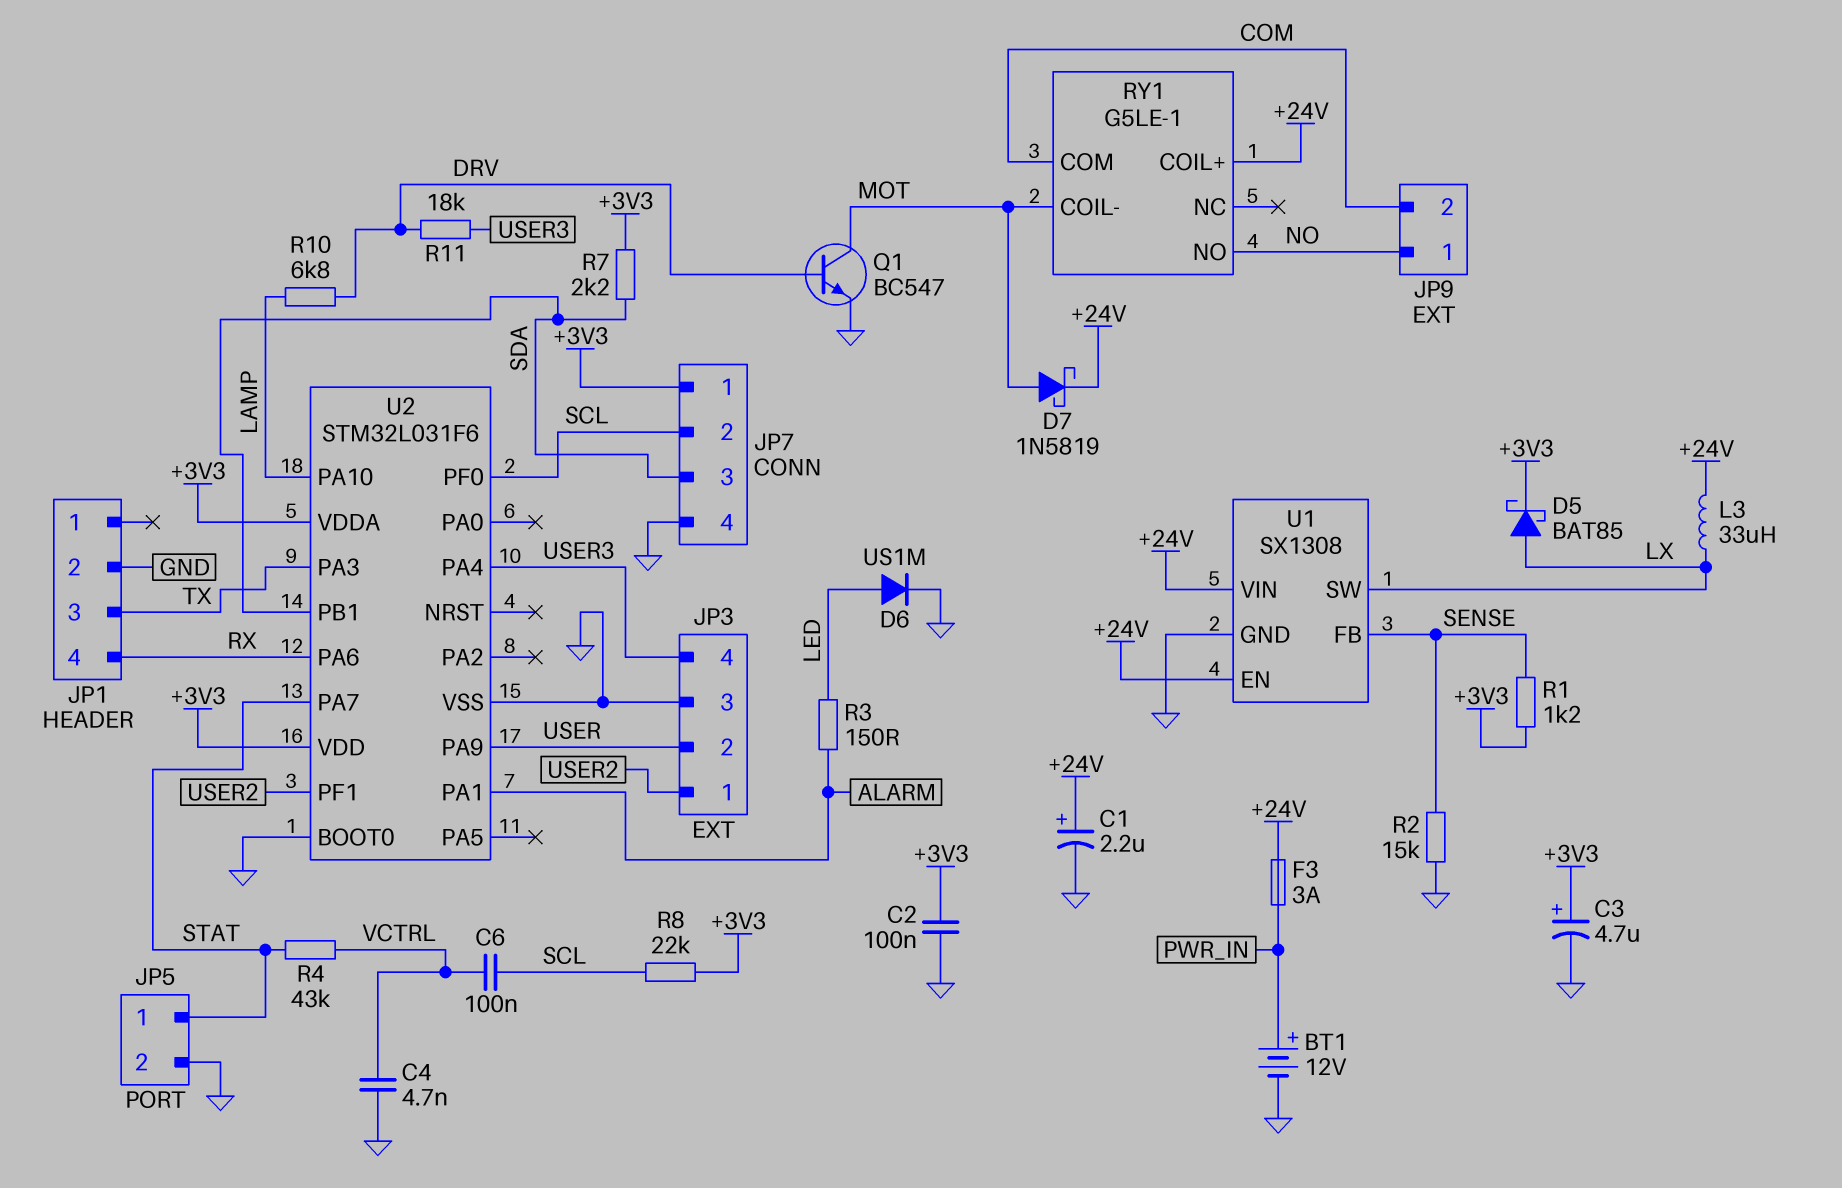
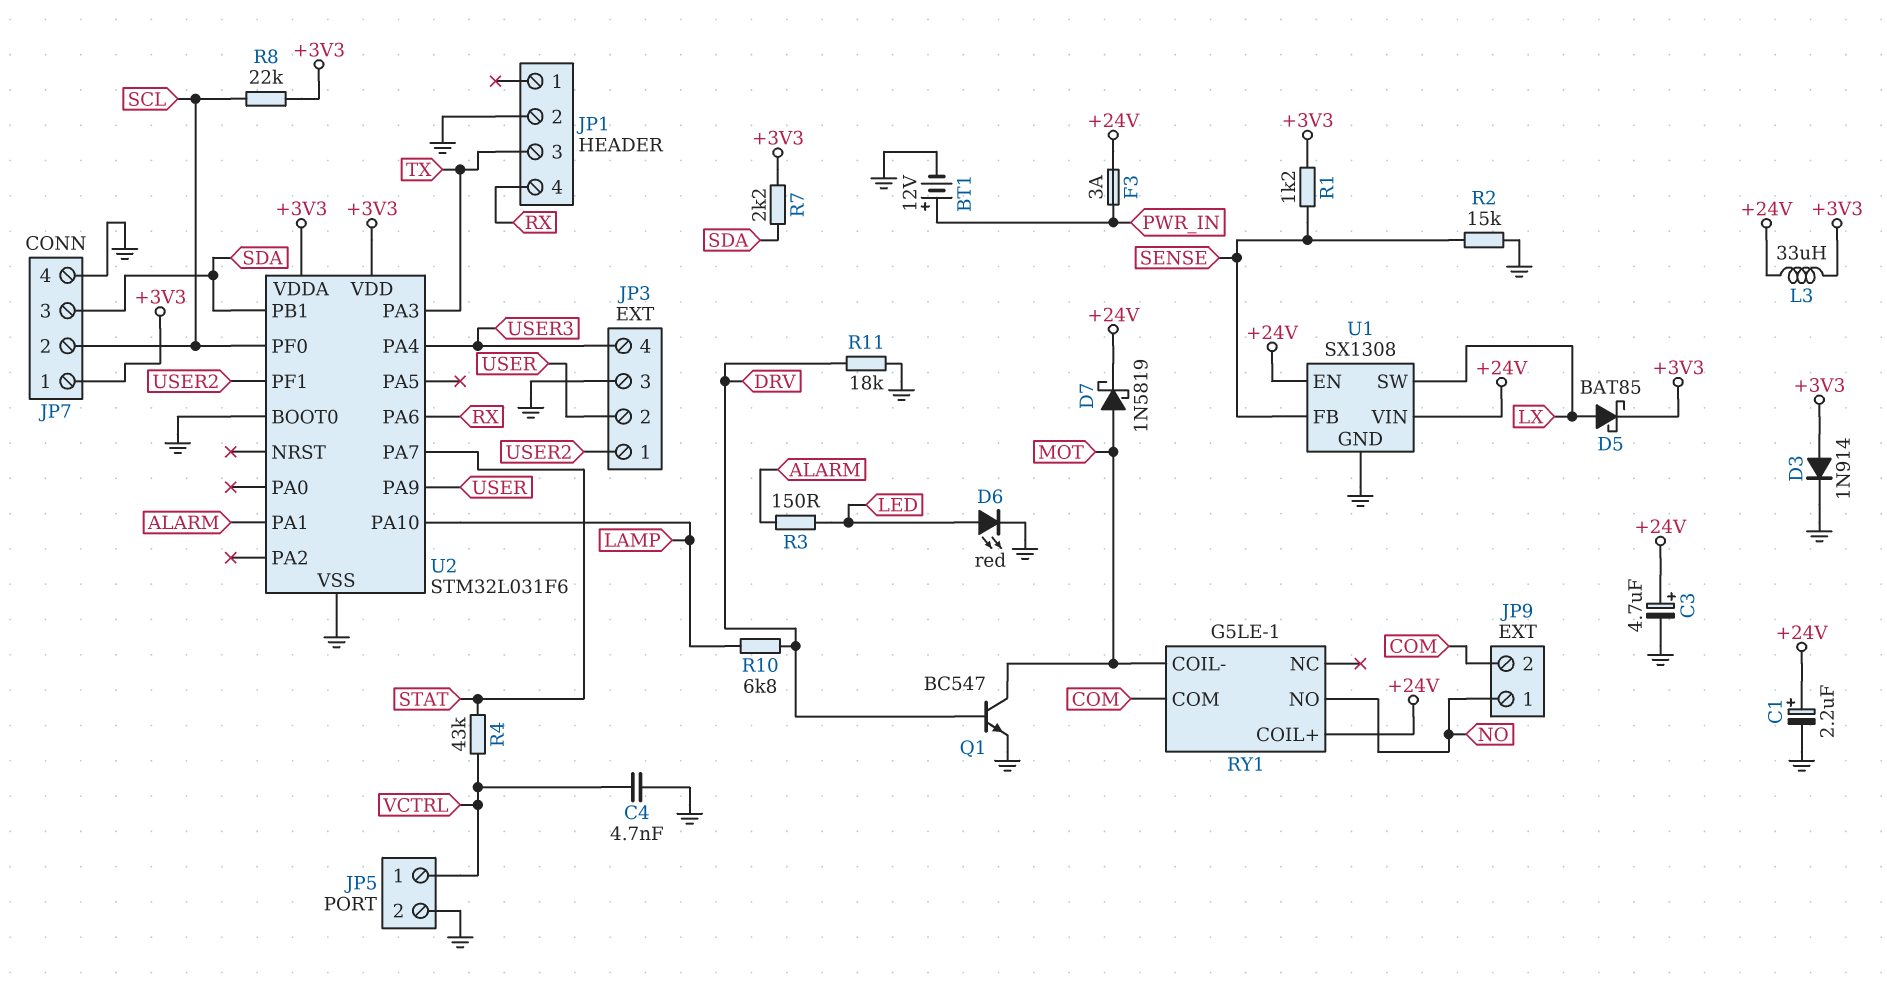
C2: 100nF (+3V3, GND) -> none
C3: 4.7uF (plus +3V3, minus GND) -> 4.7uF (plus +24V, minus GND)
C6: 100nF (SCL, VCTRL) -> none
D3: none -> diode 1N914 (A +3V3, K GND)
D6: diode US1M (A LED, K GND) -> LED red (A LED, K GND)
JP5 pin 1: STAT -> VCTRL
L3: 33uH (+24V, LX) -> 33uH (+3V3, +24V)
R11: 18k (DRV, USER3) -> 18k (DRV, GND)

